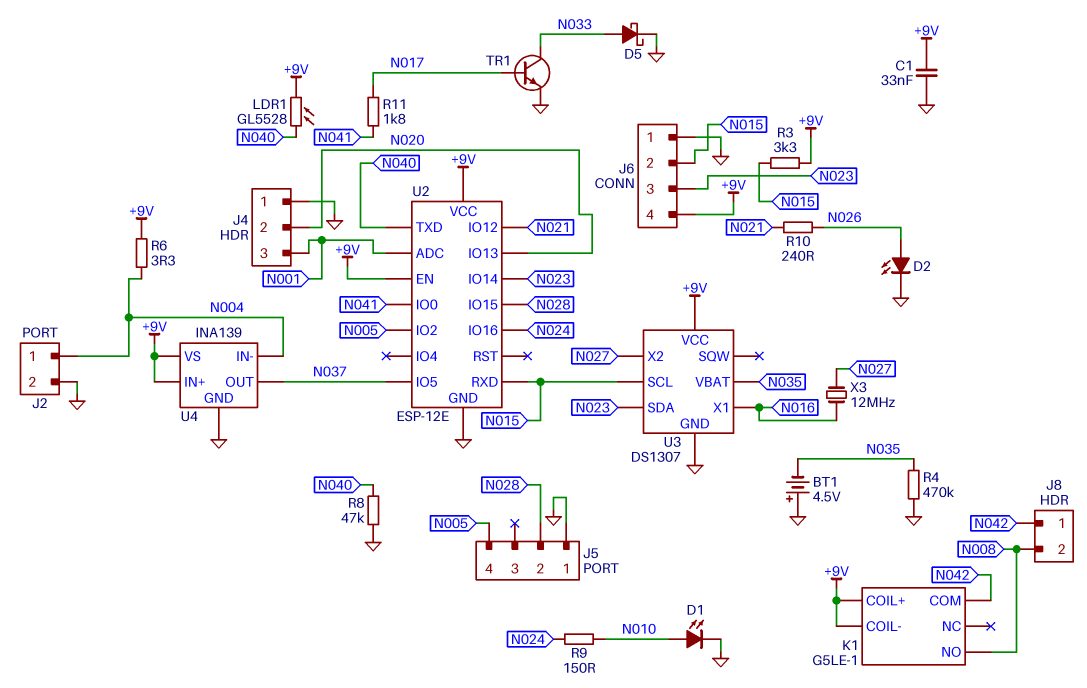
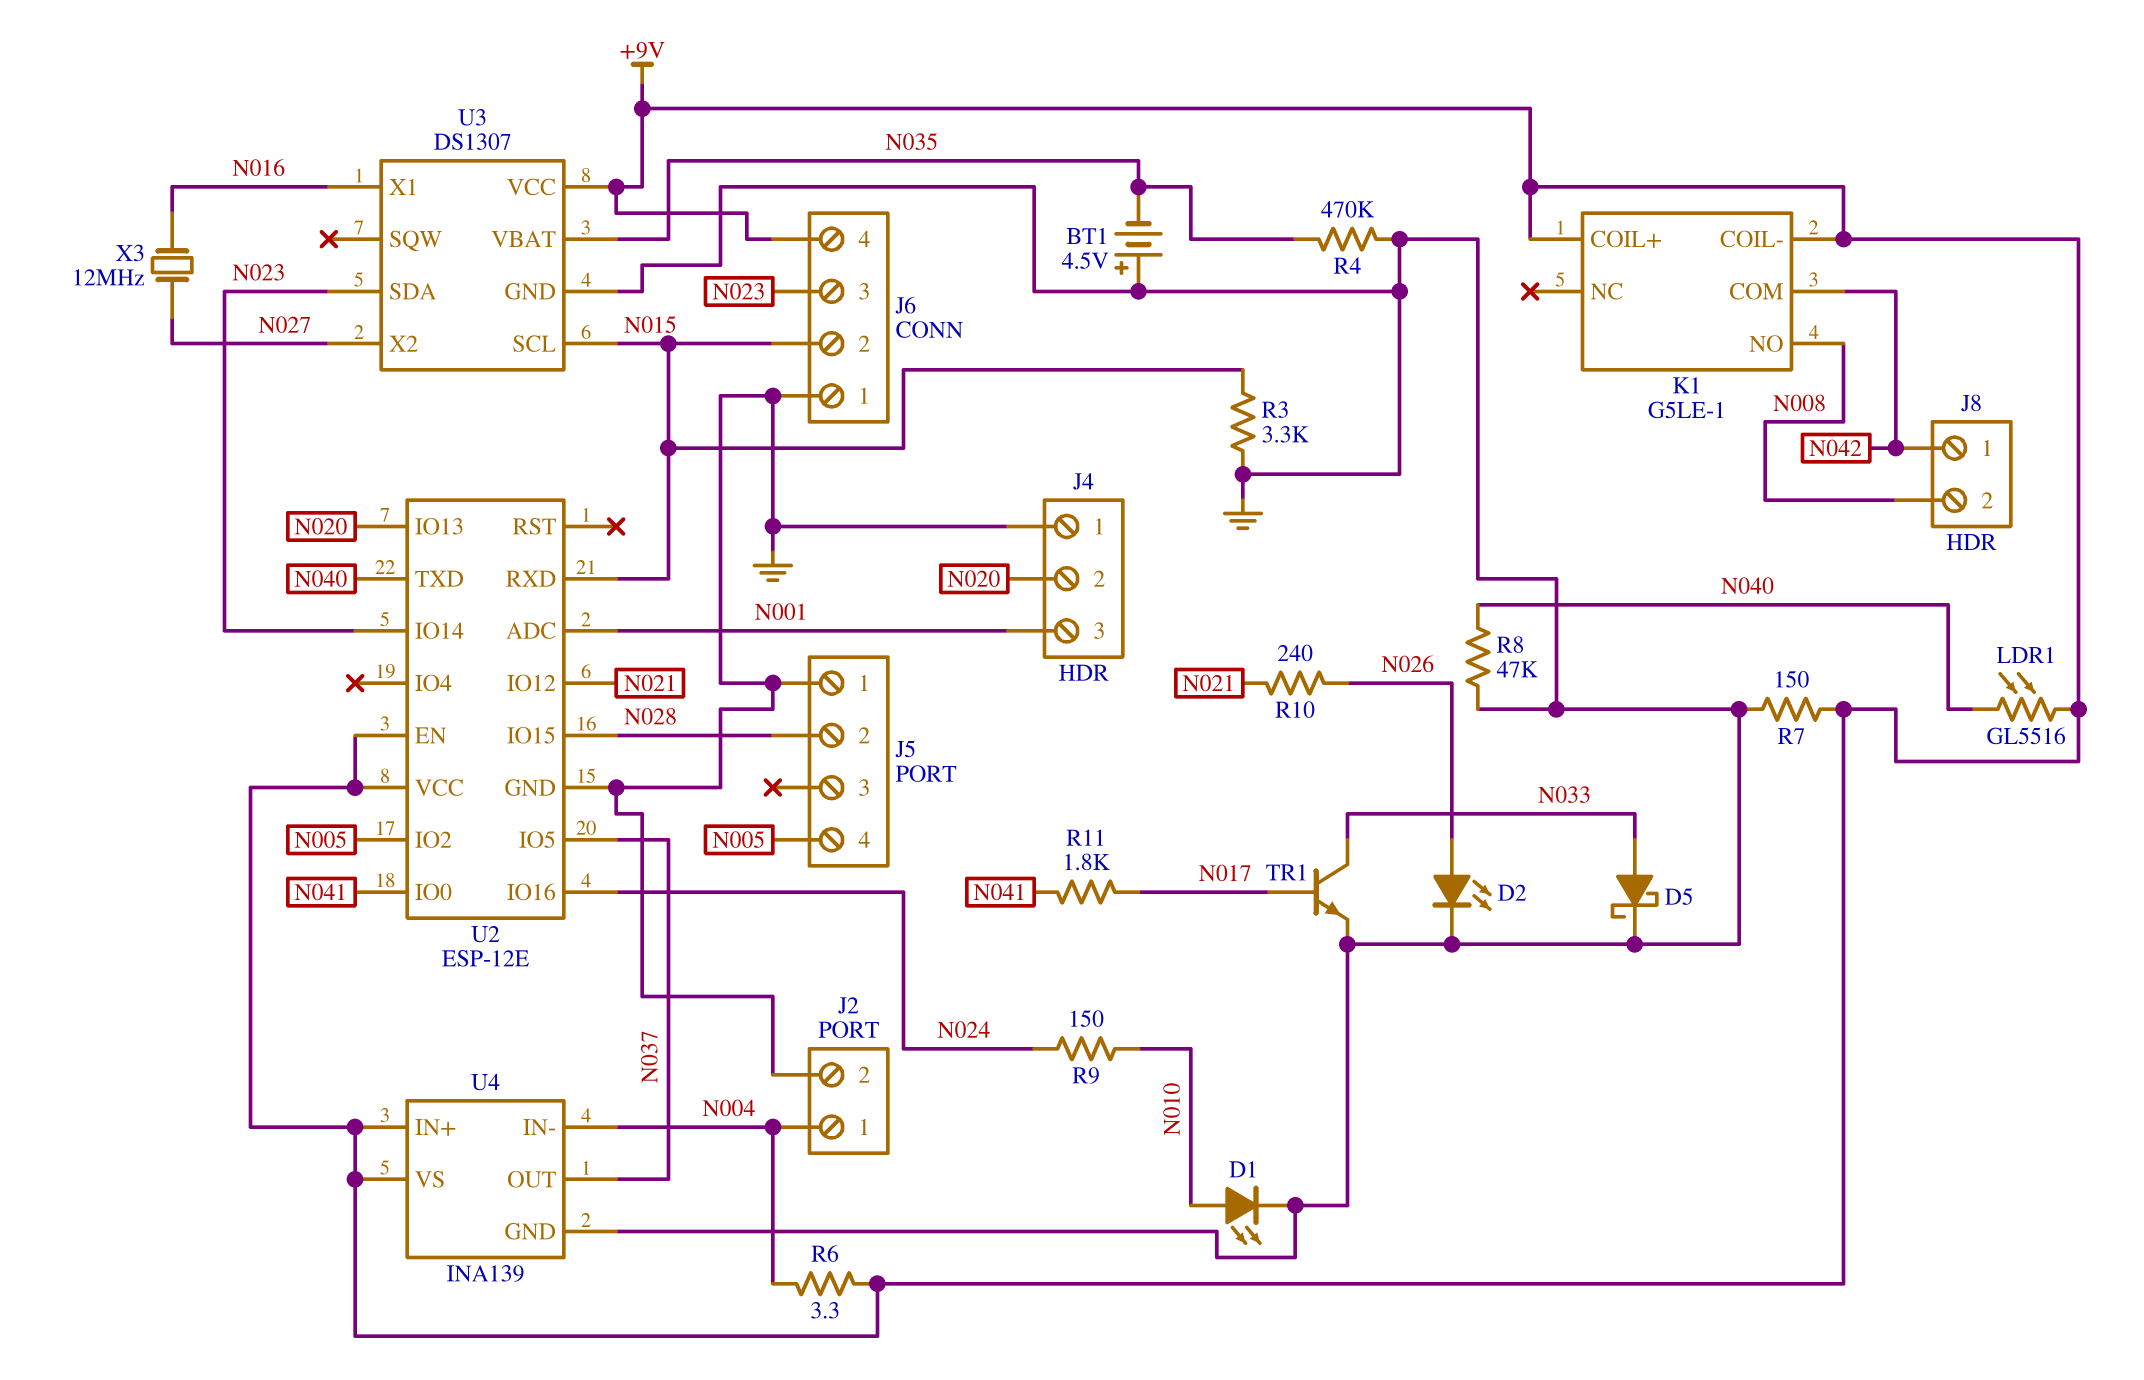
C1: 33nF (+9V, GND) -> none
LDR1: GL5528 (+9V, N040) -> GL5516 (+9V, N040)
R3: 3.3k (+9V, N015) -> 3.3k (GND, N015)
R7: none -> 150 (+9V, GND)

